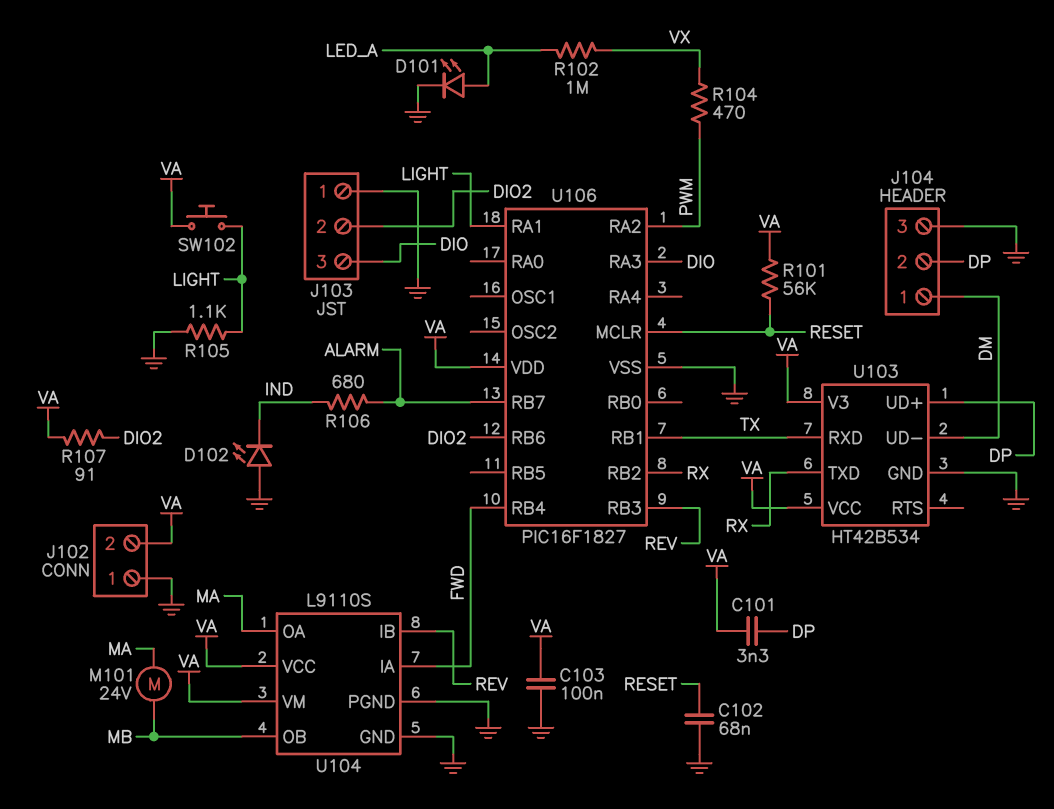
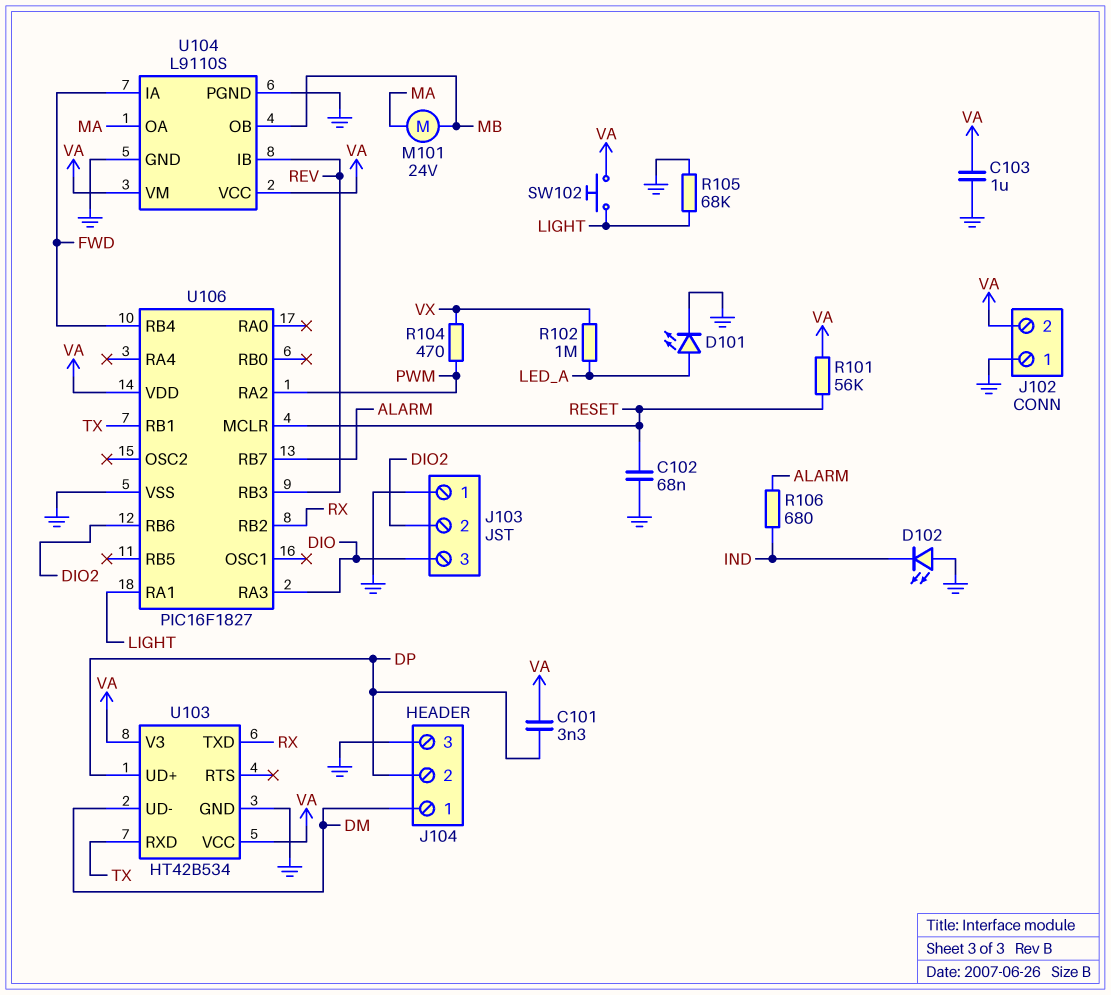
C103: 100nF (GND, VA) -> 1uF (GND, VA)
R105: 1.1k (GND, LIGHT) -> 68k (GND, LIGHT)
R107: 91 (DIO2, VA) -> none

